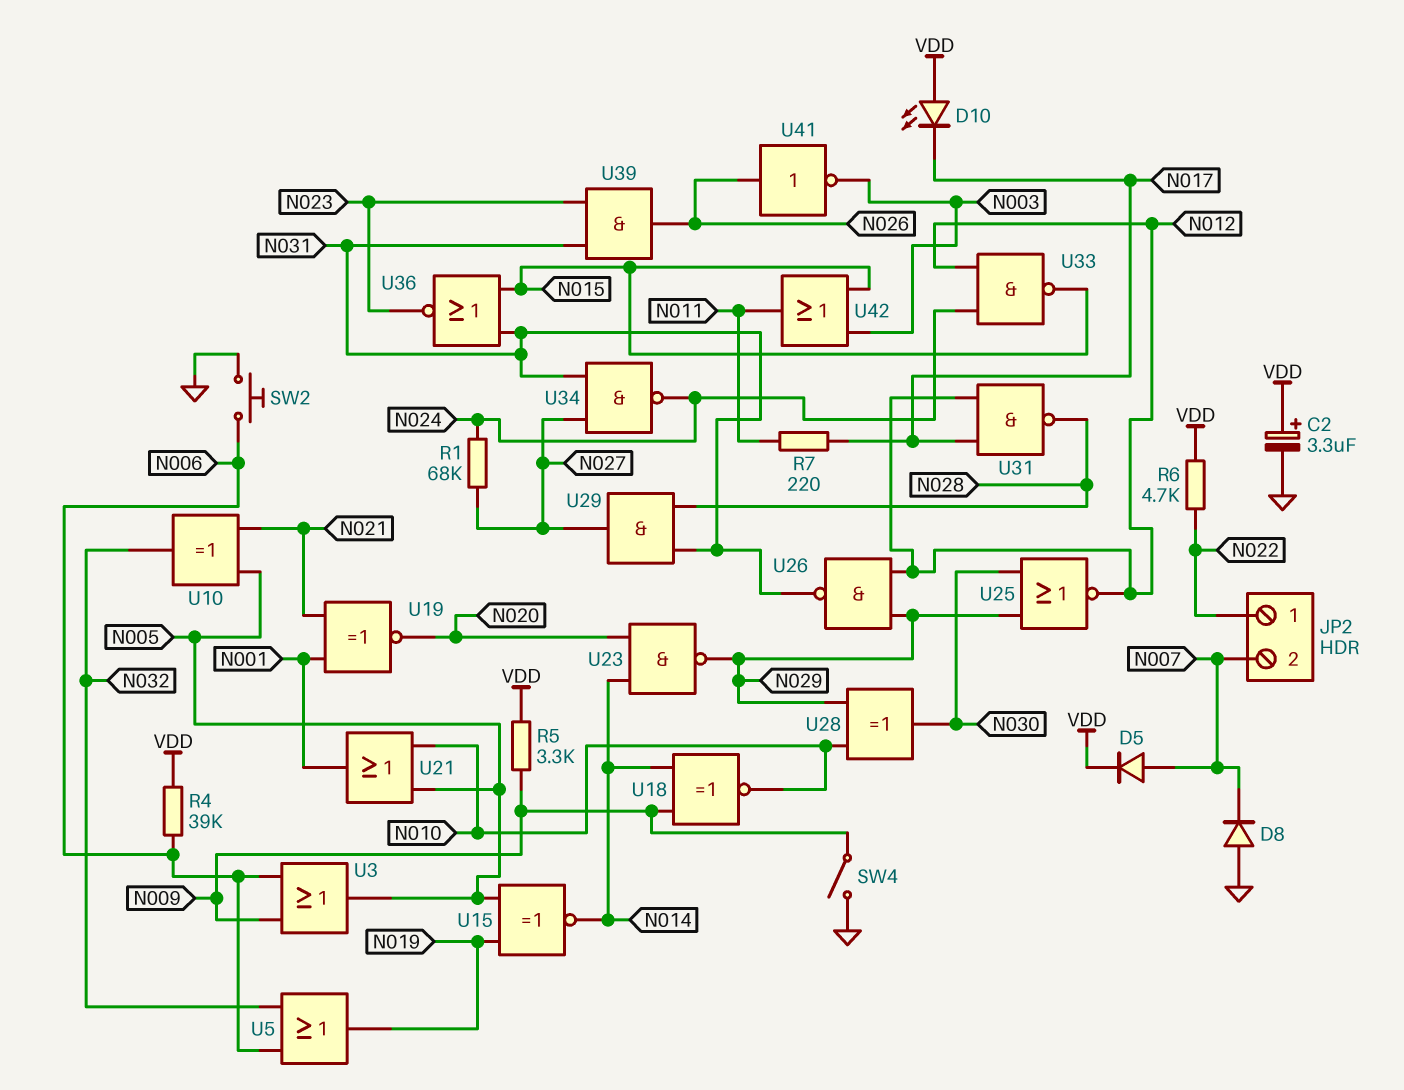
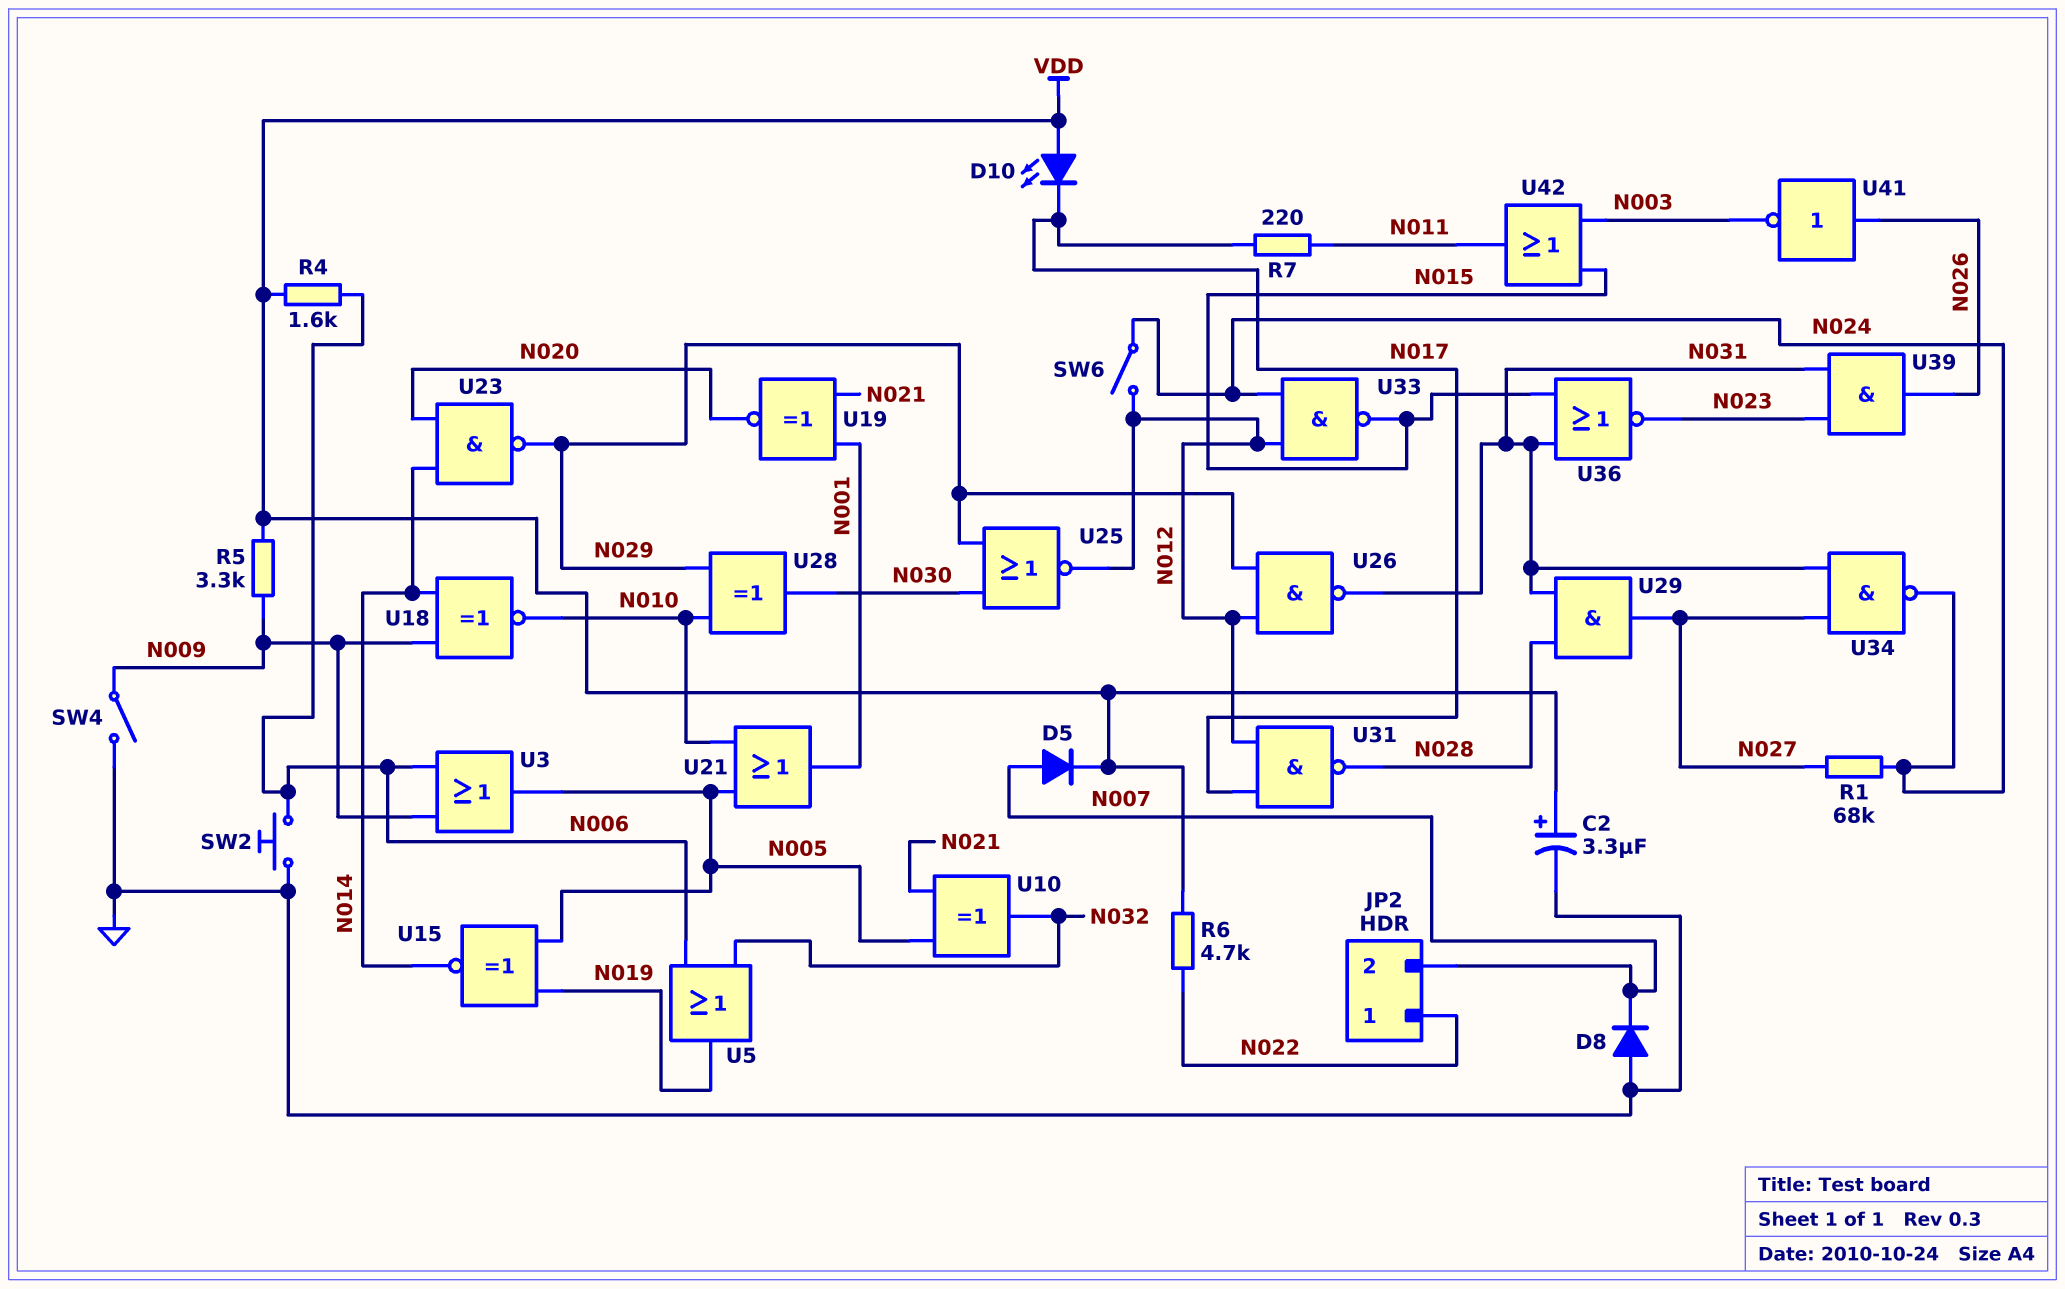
R4: 39k (N006, VDD) -> 1.6k (N006, VDD)
SW6: none -> switch (N012, N024)

